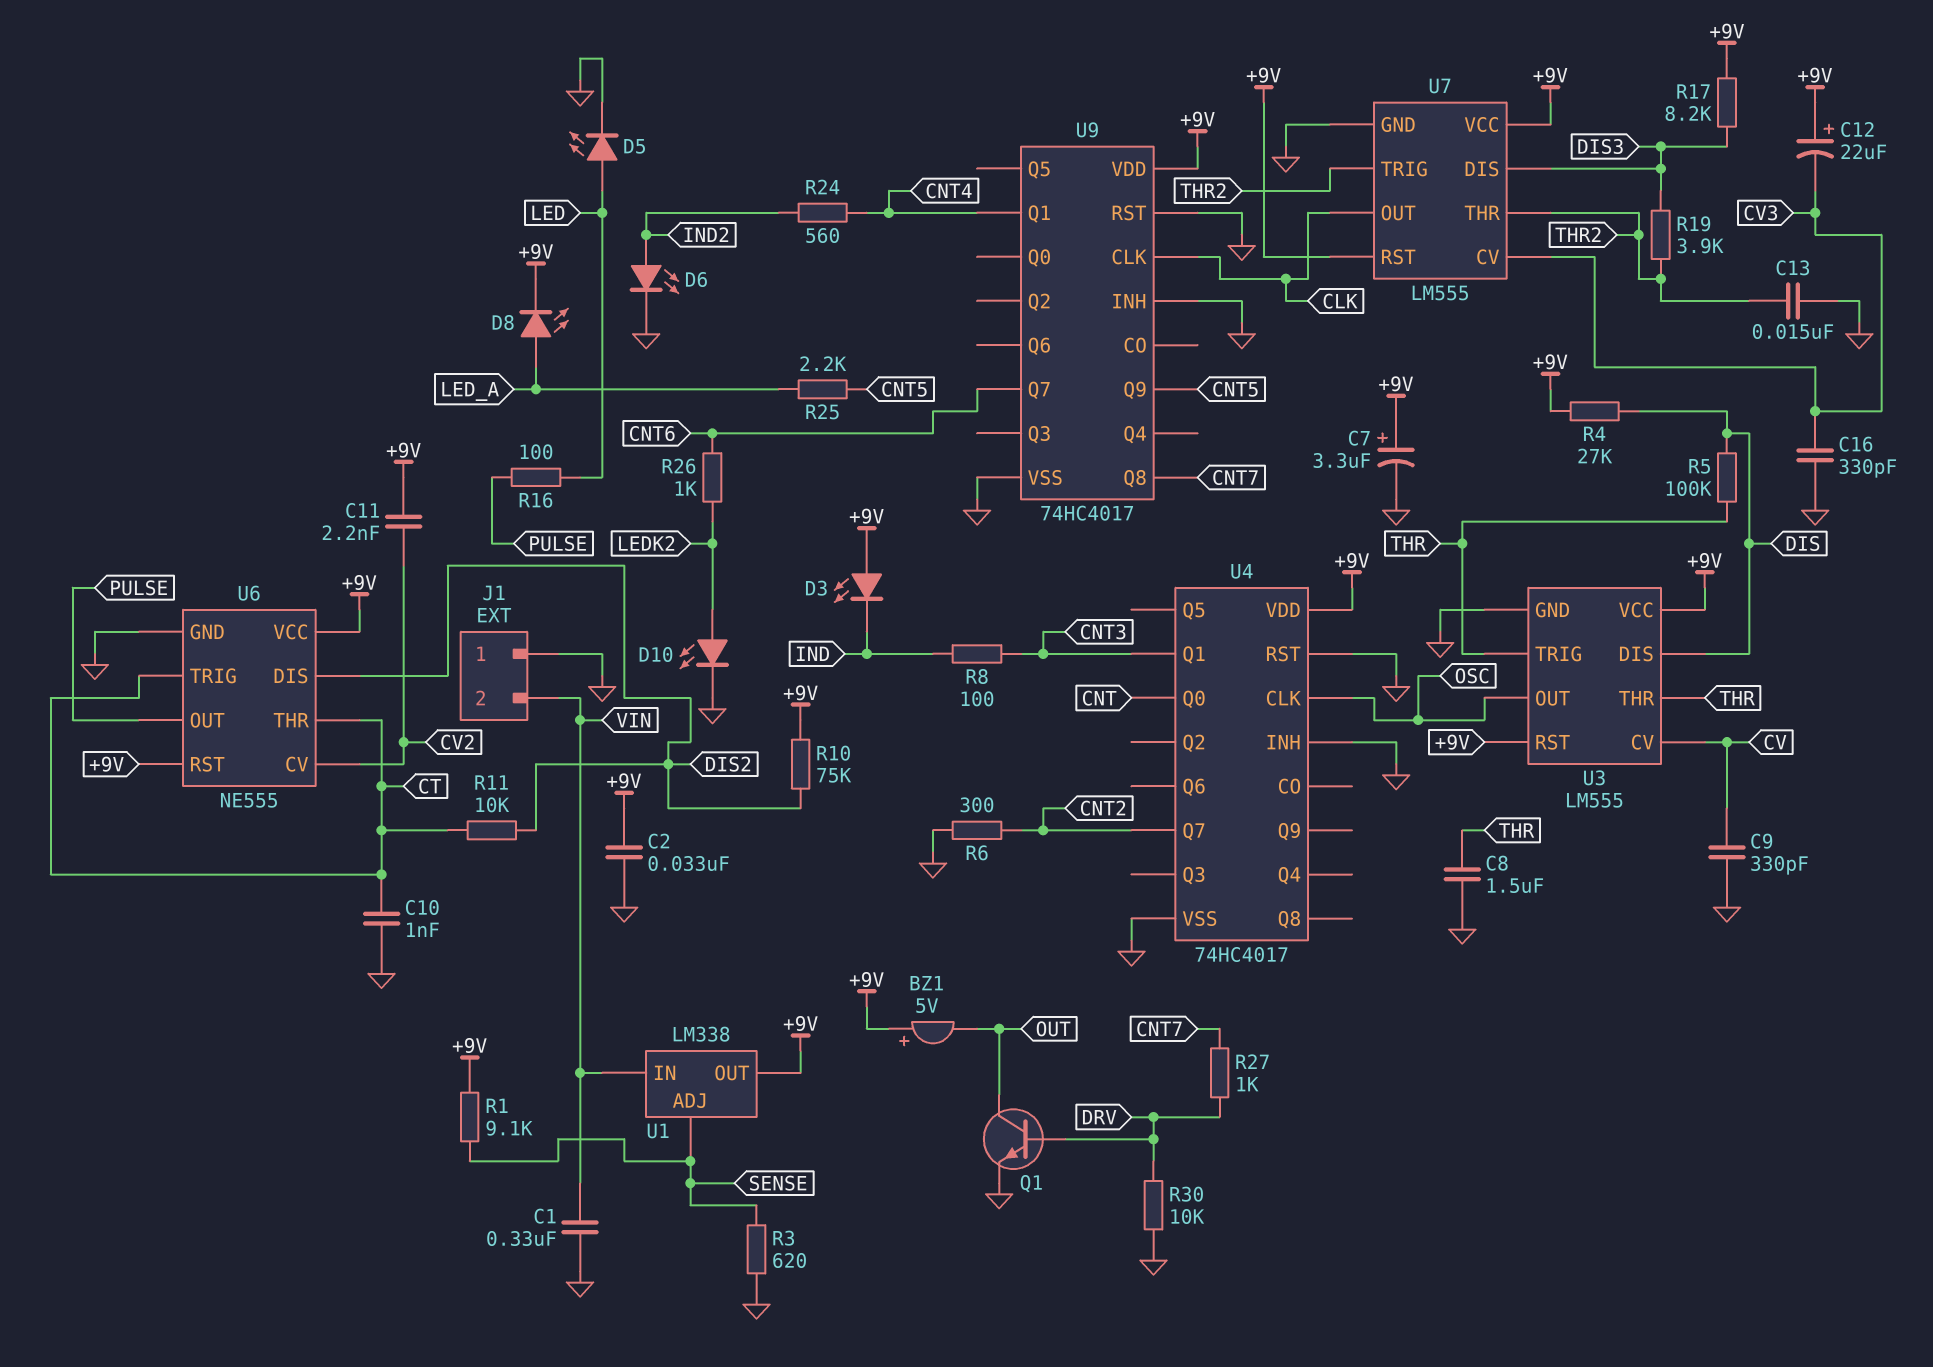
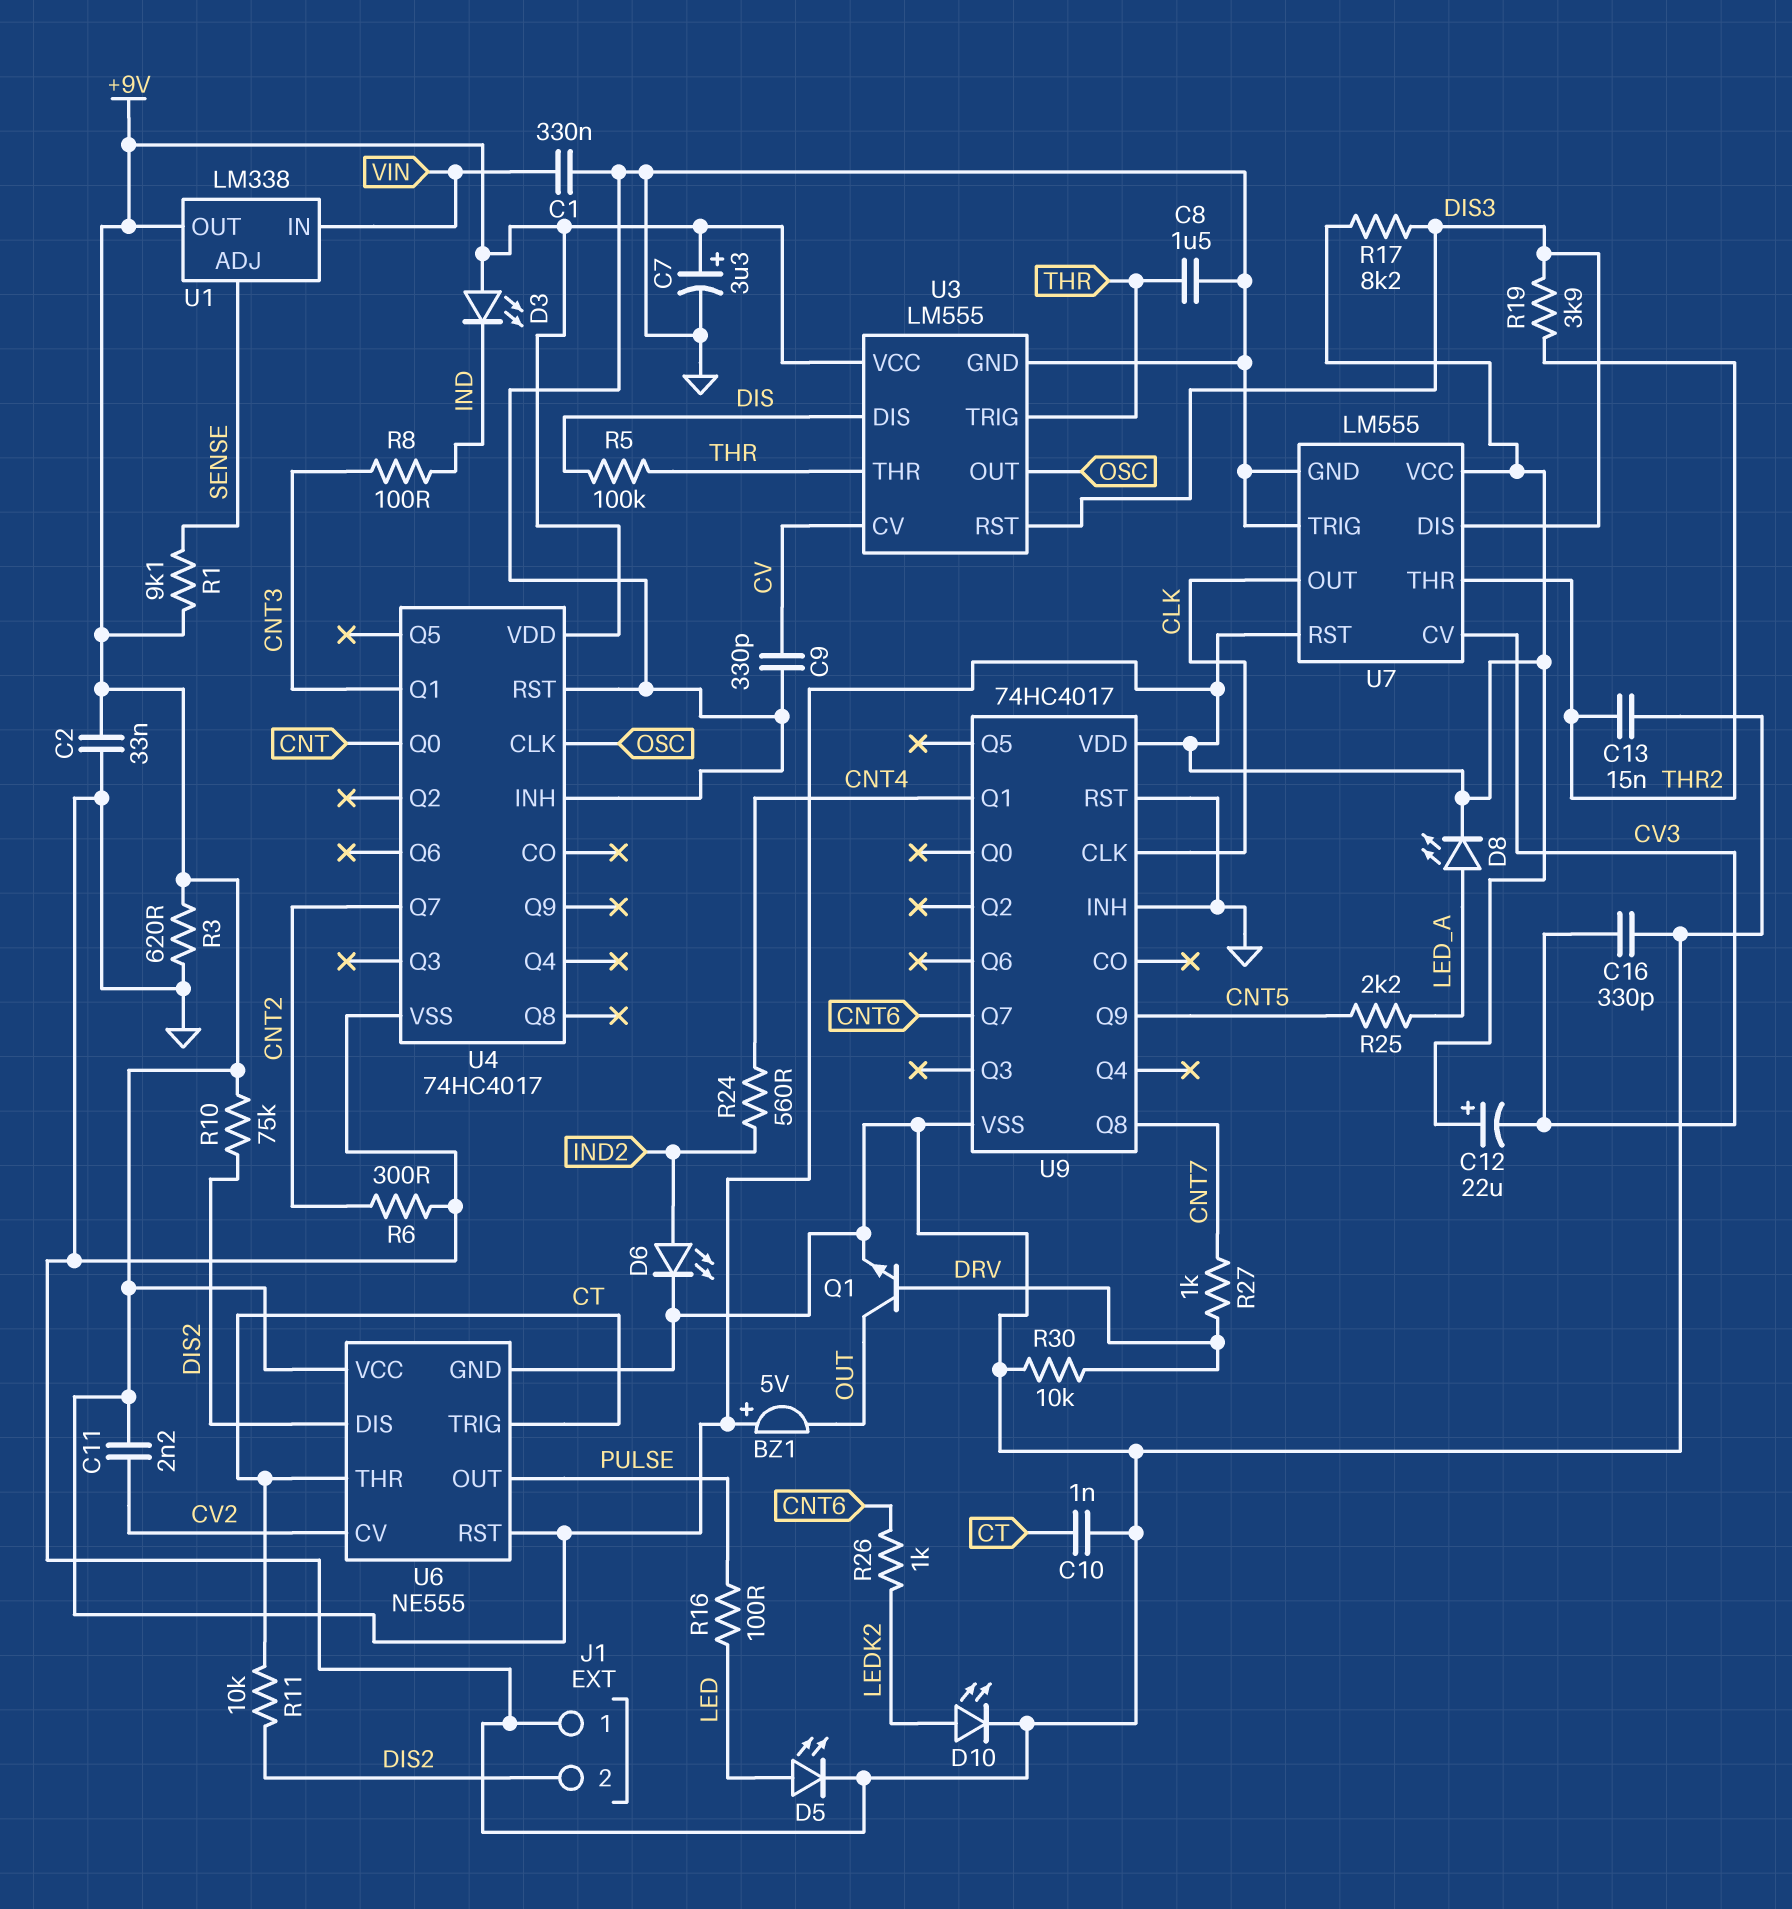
J1 pin 2: VIN -> DIS2
R3: 620 (GND, SENSE) -> 620 (+9V, GND)
R4: 27k (+9V, DIS) -> none
U3 pin RST: +9V -> DIS3
U7 pin TRIG: THR2 -> GND

